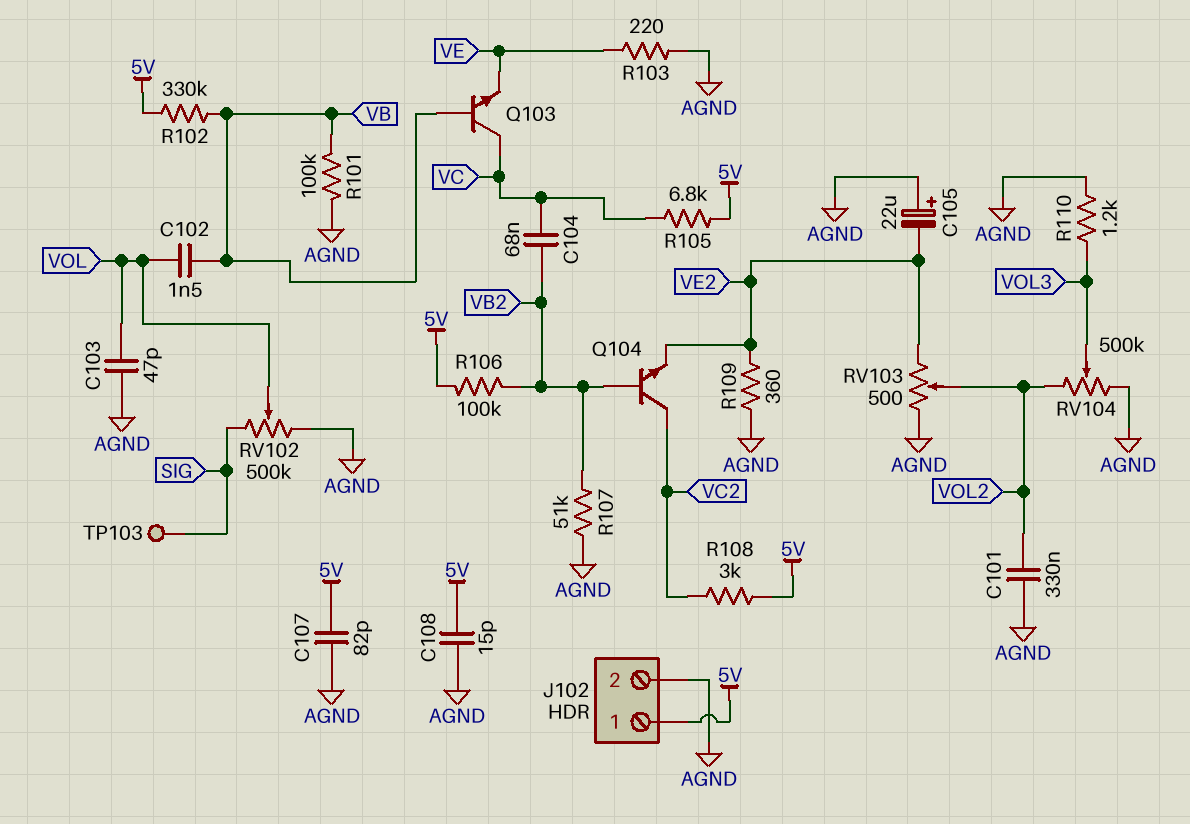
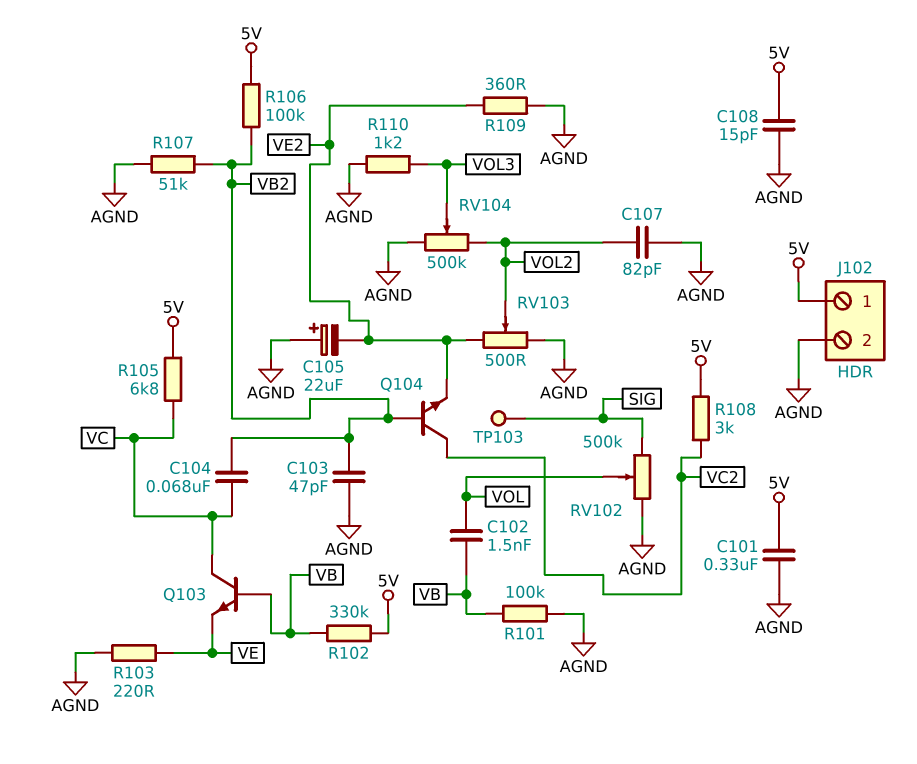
C101: 330nF (AGND, VOL2) -> 330nF (5V, AGND)
C103: 47pF (AGND, VOL) -> 47pF (AGND, VB2)
C107: 82pF (5V, AGND) -> 82pF (AGND, VOL2)

